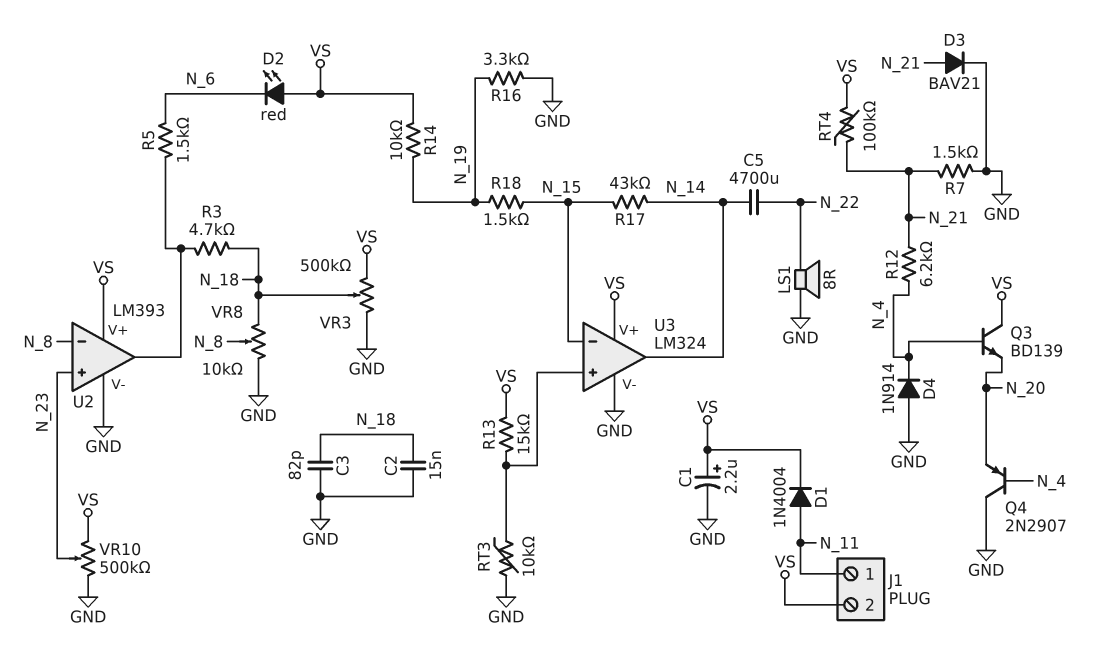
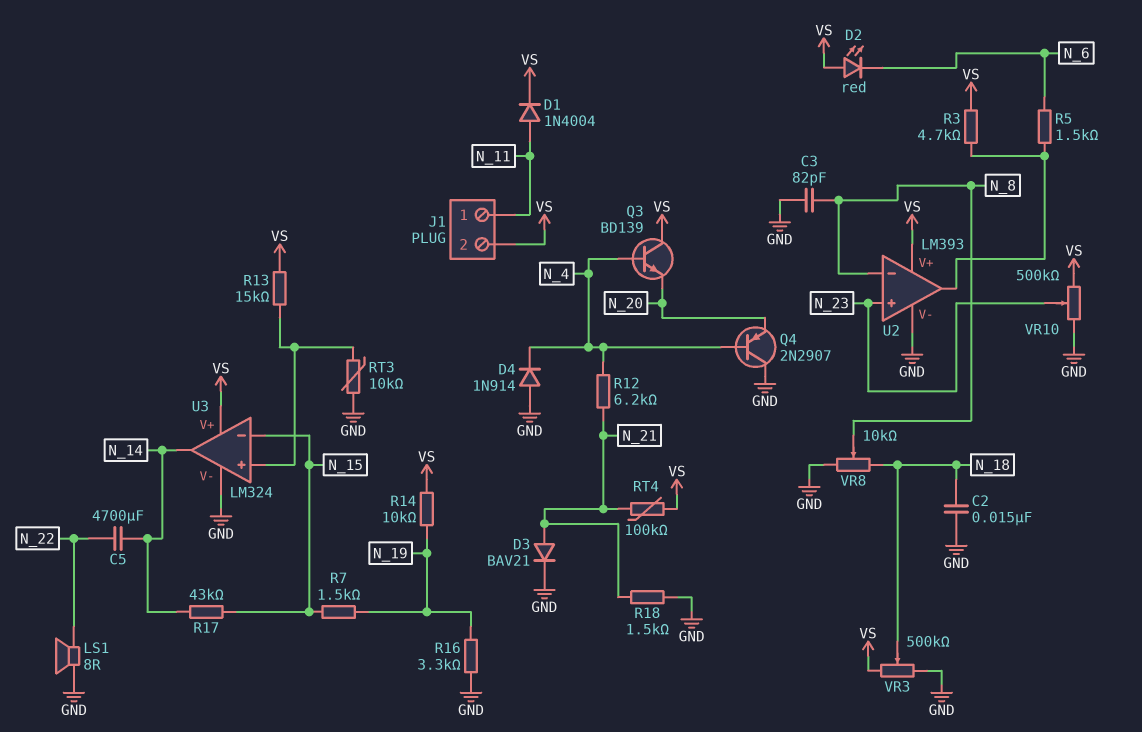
C1: 2.2uF (plus VS, minus GND) -> none
C3: 82pF (GND, N_18) -> 82pF (GND, N_8)
R3: 4.7k (N_18, U2/out) -> 4.7k (U2/out, VS)
R7: 1.5k (GND, N_21) -> 1.5k (N_15, N_19)
R18: 1.5k (N_15, N_19) -> 1.5k (GND, N_21)

